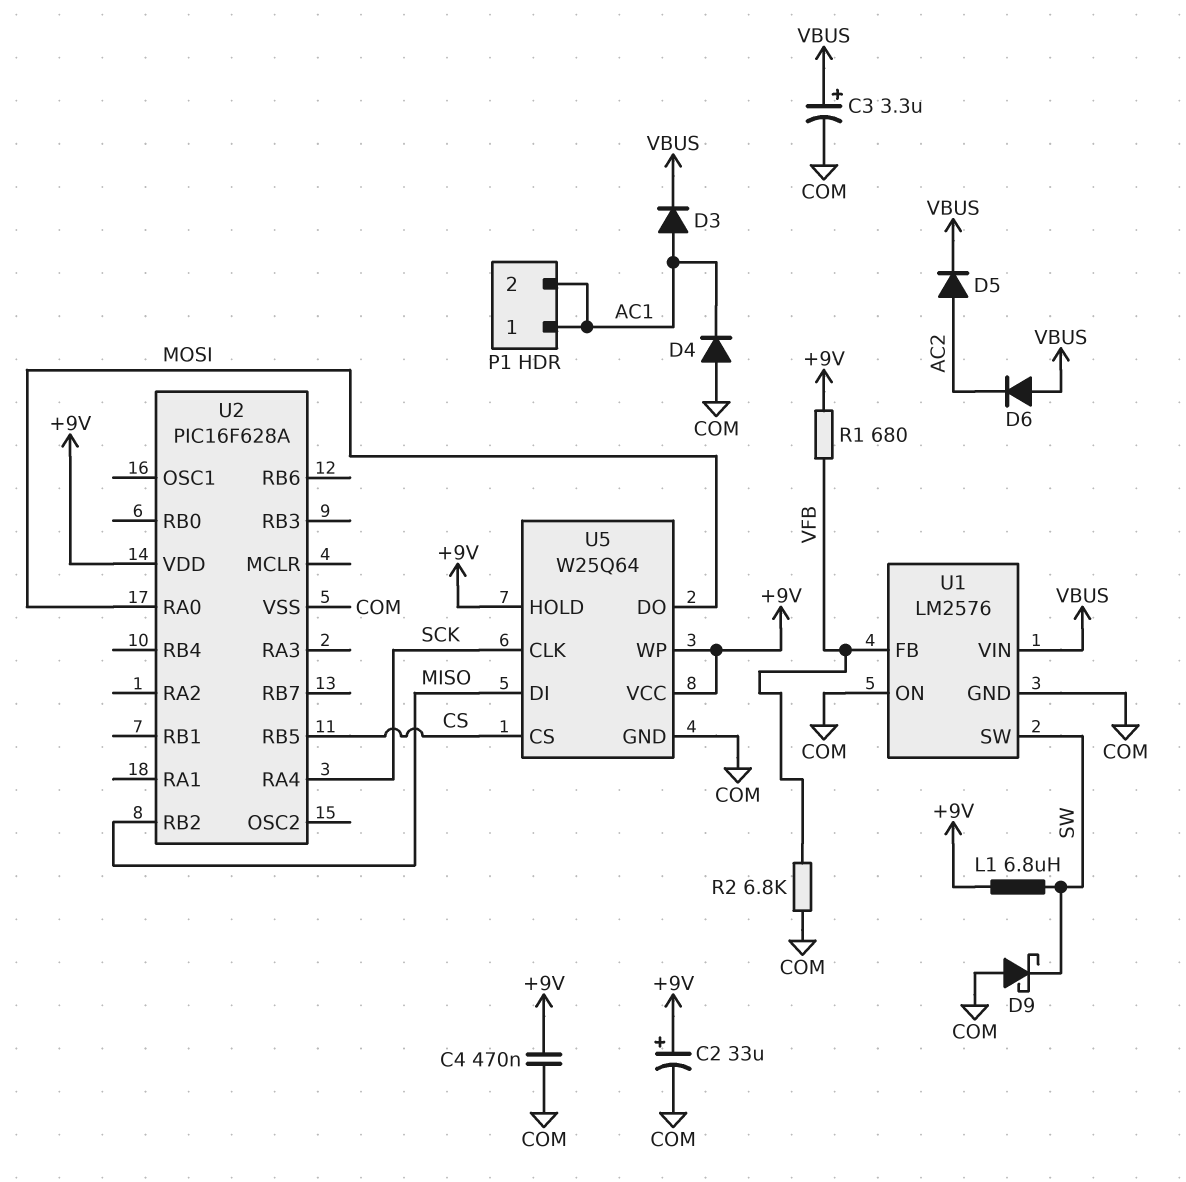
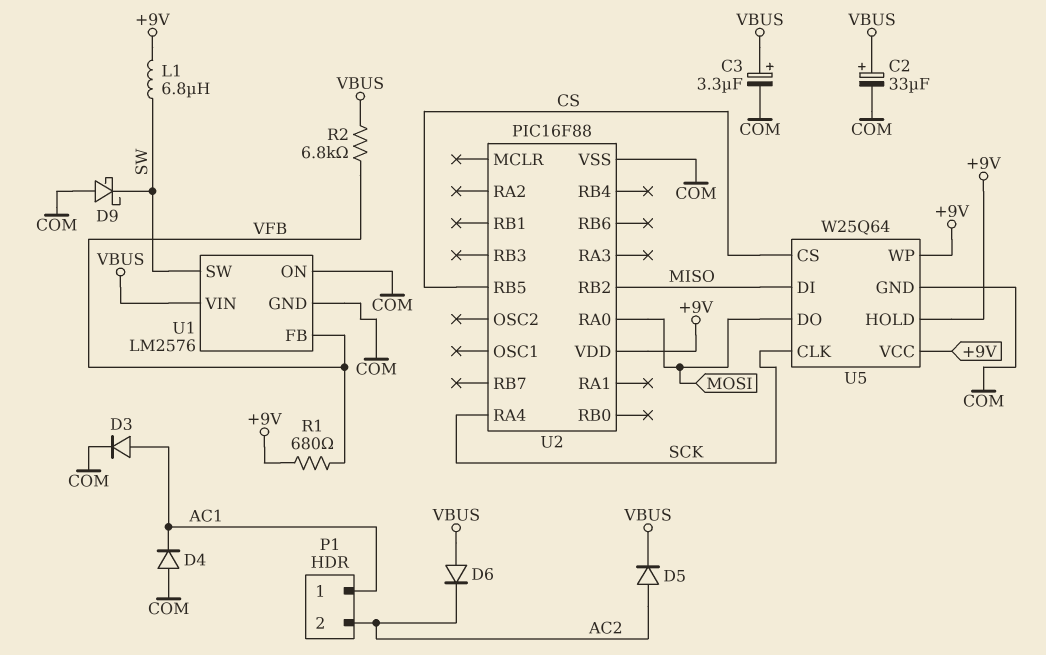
C2: 33uF (plus +9V, minus COM) -> 33uF (plus VBUS, minus COM)
C4: 470nF (+9V, COM) -> none
D3: diode (A AC1, K VBUS) -> diode (A AC1, K COM)
P1 pin 2: AC1 -> AC2
R2: 6.8k (COM, VFB) -> 6.8k (VBUS, VFB)
U2: PIC16F628A -> PIC16F88

